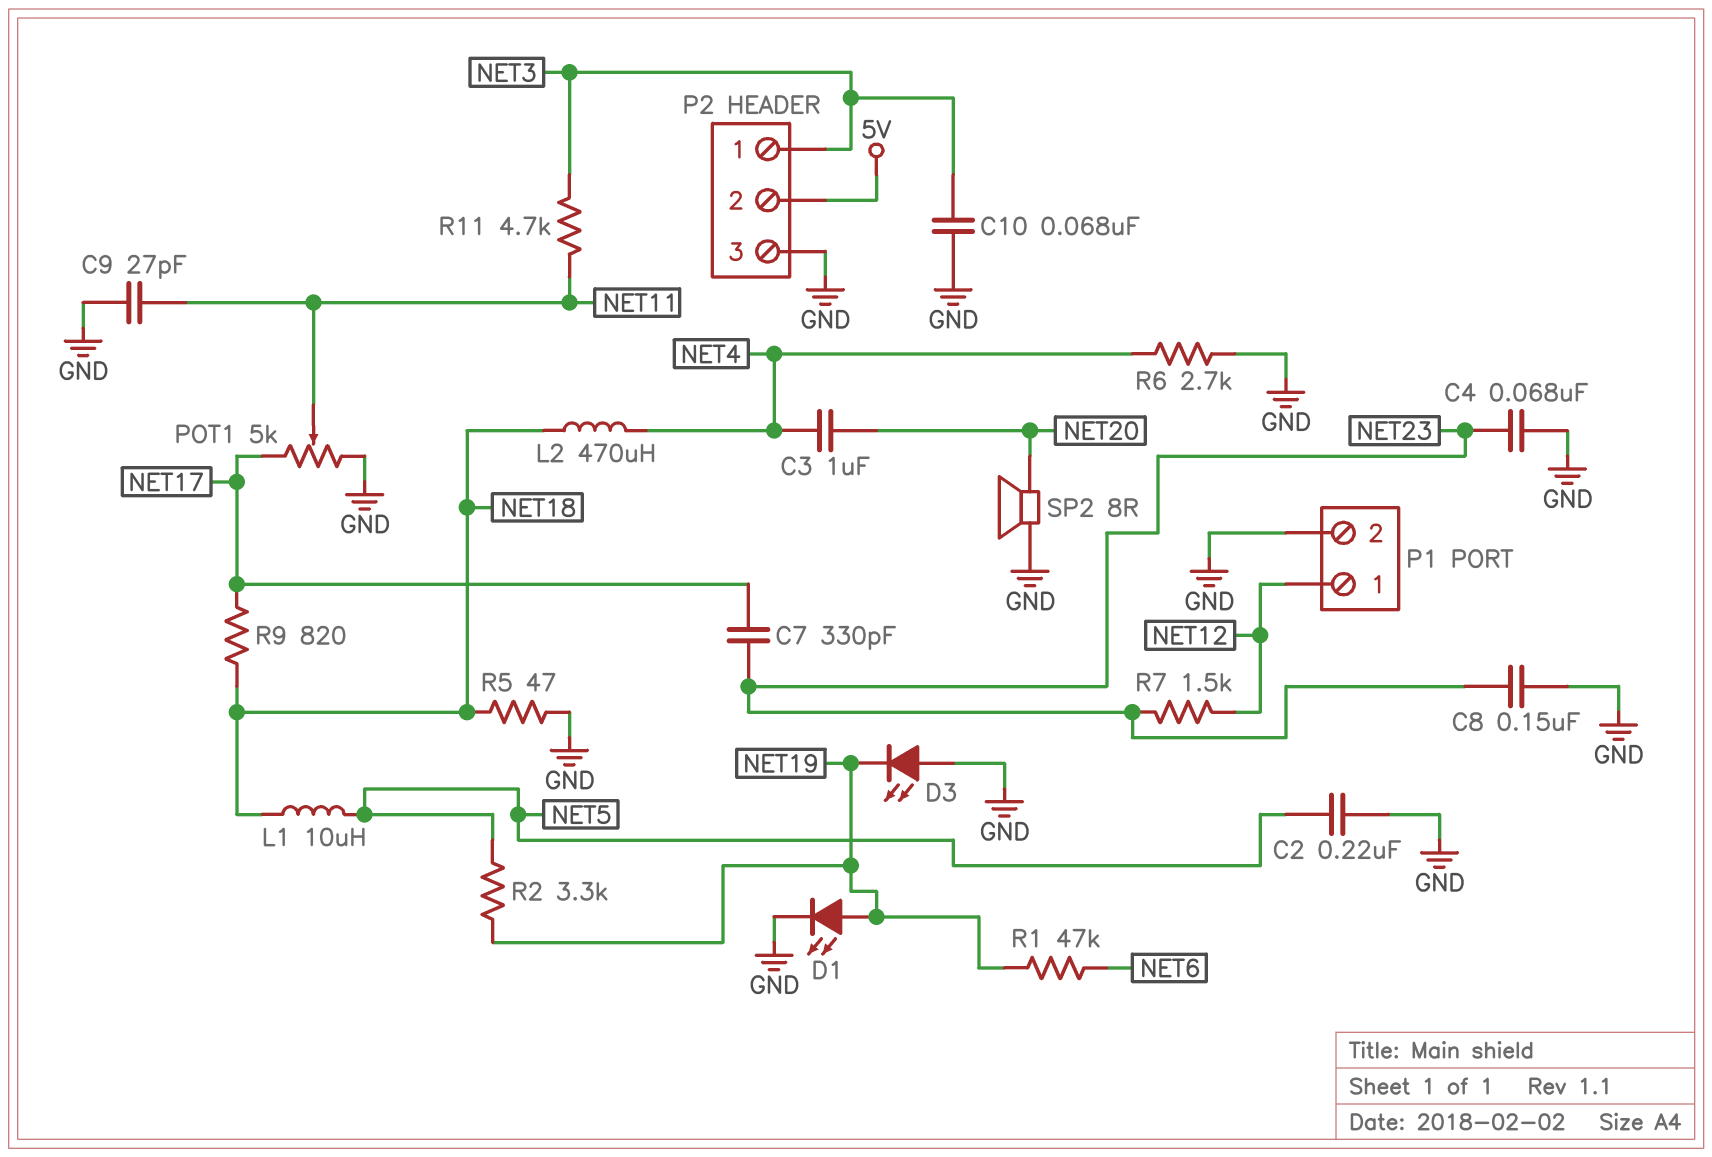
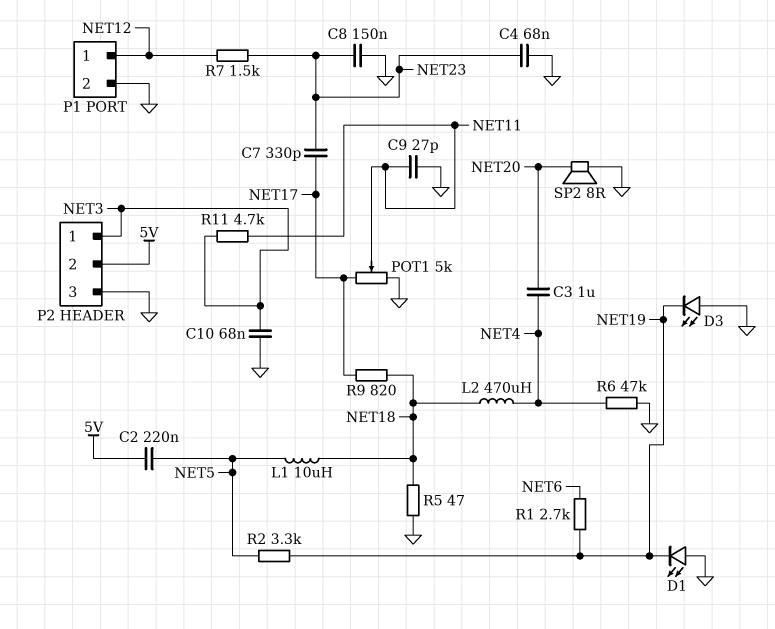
C2: 220nF (GND, NET5) -> 220nF (5V, NET5)
D1: LED (A NET19, K GND) -> LED (A GND, K NET19)
R1: 47k (NET6, NET19) -> 2.7k (NET6, NET19)
R6: 2.7k (GND, NET4) -> 47k (GND, NET4)

